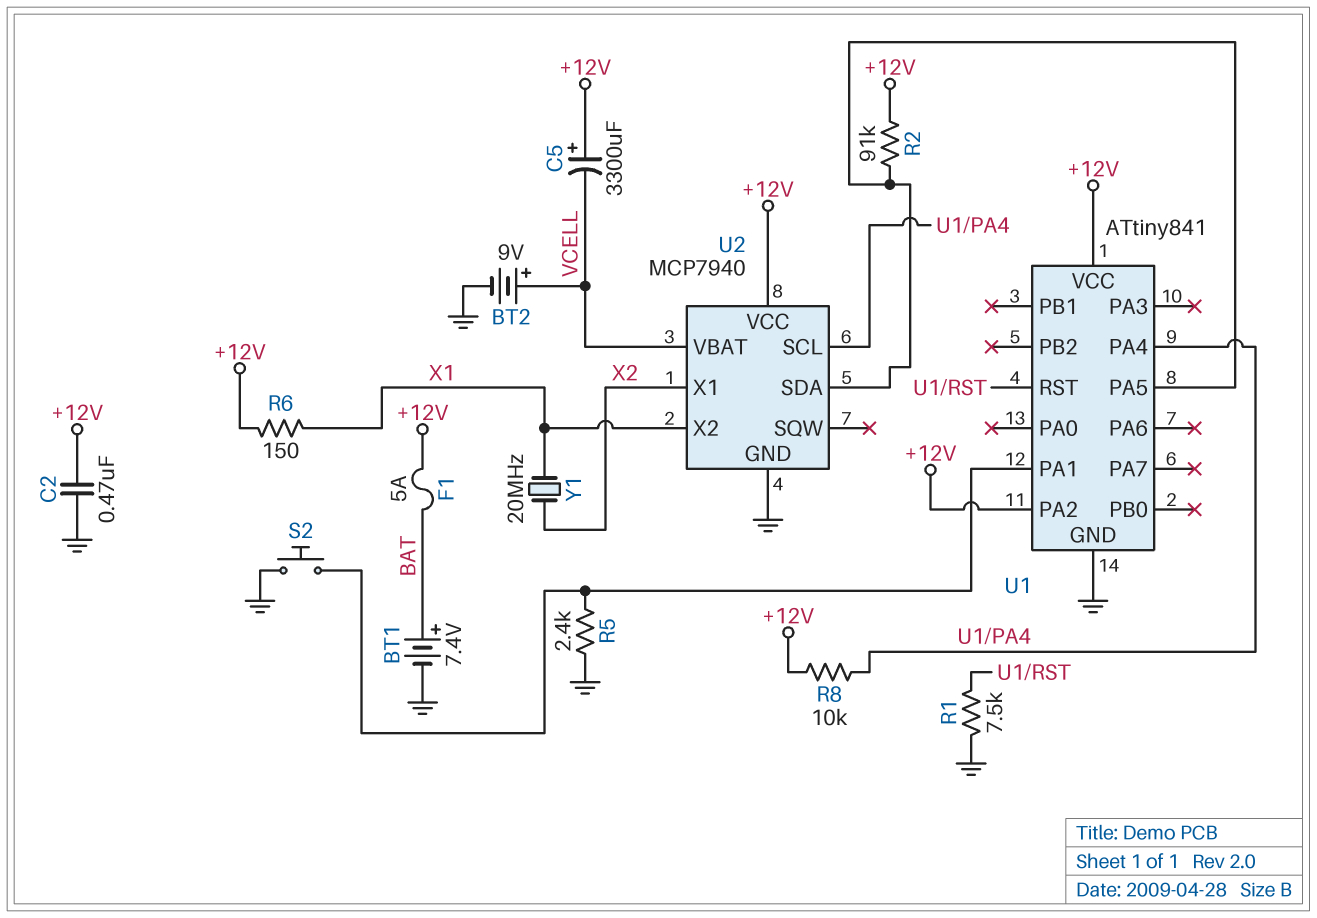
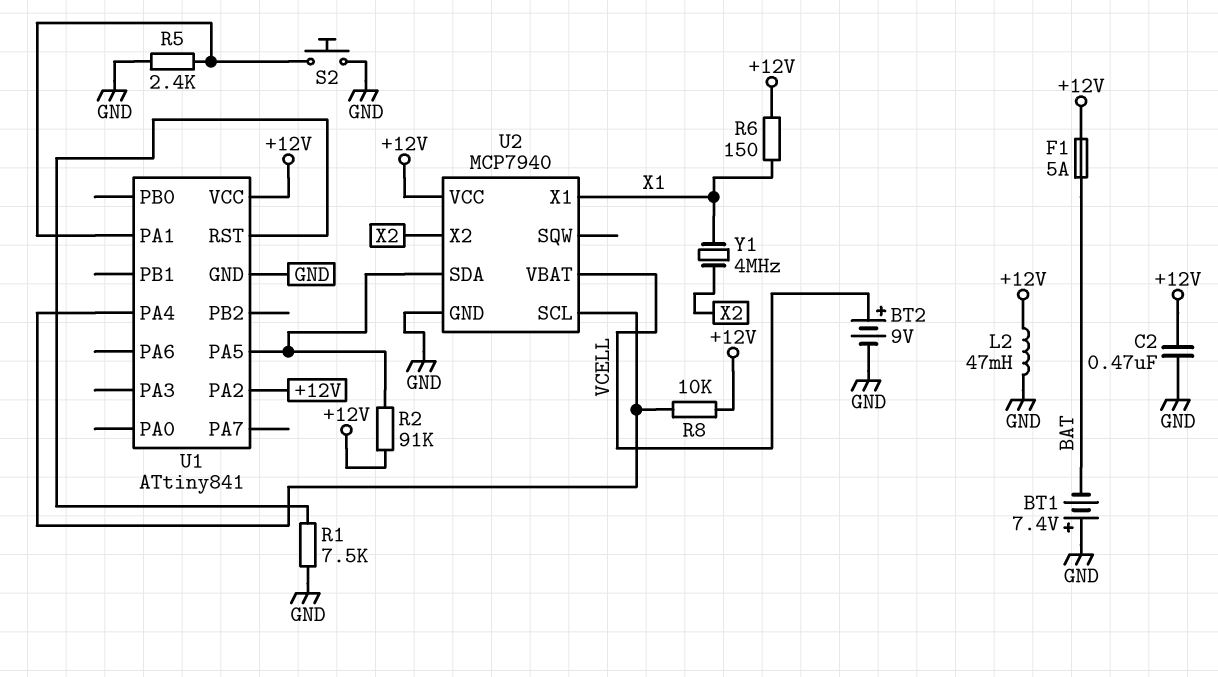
BT1: 7.4V (plus BAT, minus GND) -> 7.4V (plus GND, minus BAT)
C5: 3300uF (plus +12V, minus VCELL) -> none
L2: none -> 47mH (+12V, GND)
U2 pin X1: X2 -> X1
U2 pin X2: X1 -> X2
Y1: 20MHz (X1, X2) -> 4MHz (X1, X2)

